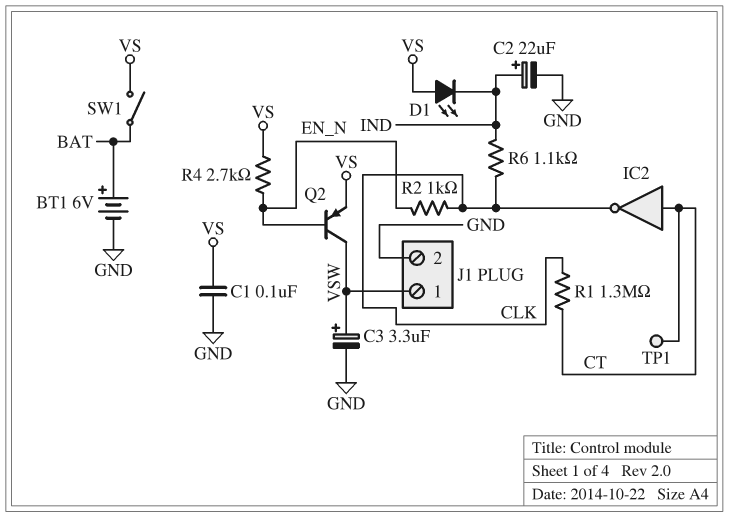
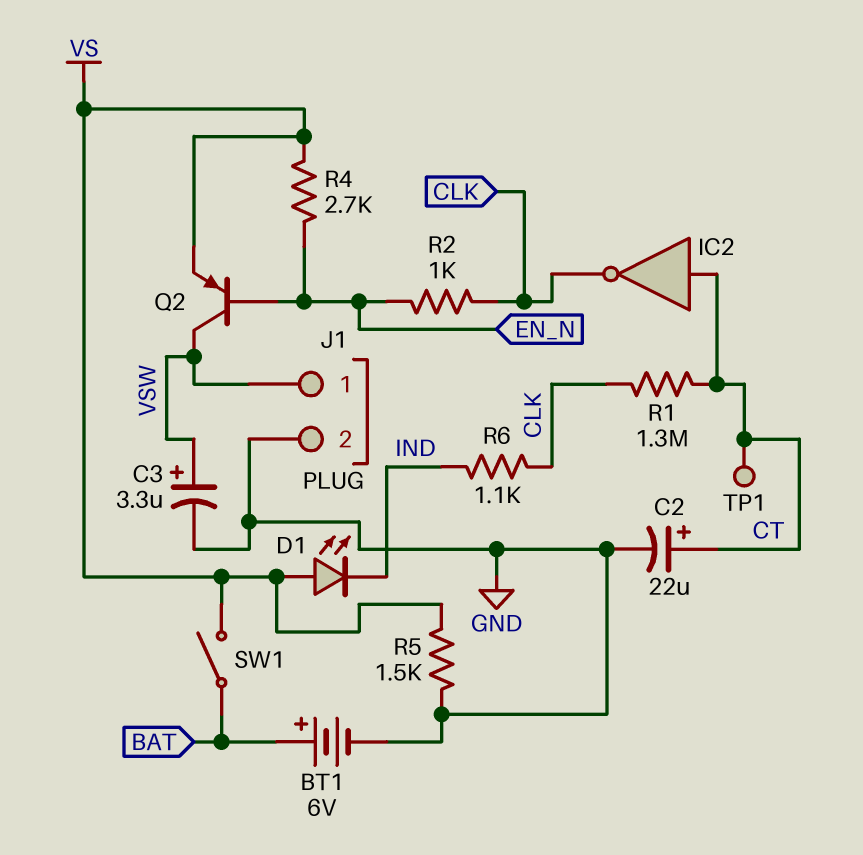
C1: 100nF (GND, VS) -> none
C2: 22uF (plus IND, minus GND) -> 22uF (plus CT, minus GND)
R5: none -> 1.5k (GND, VS)

